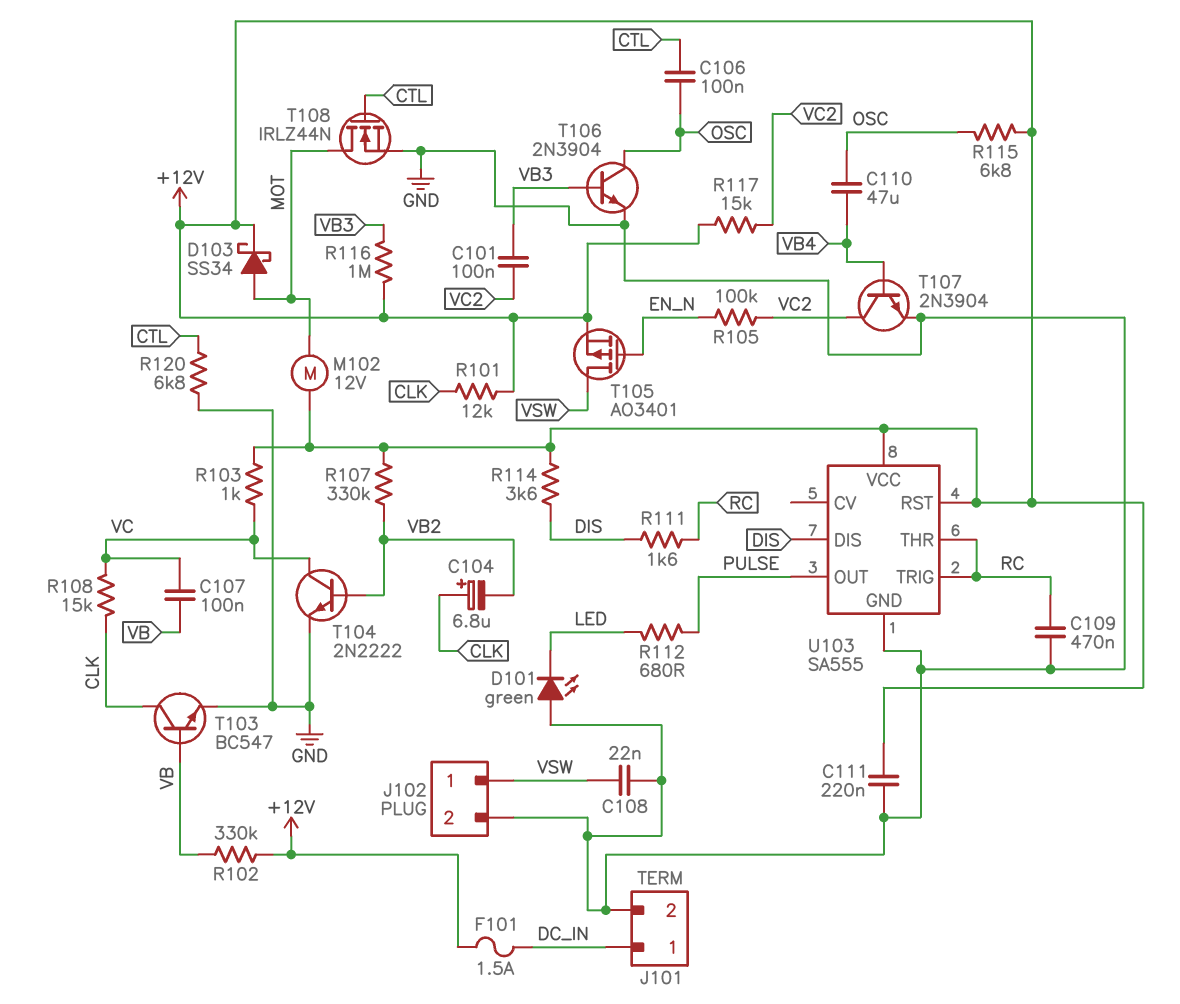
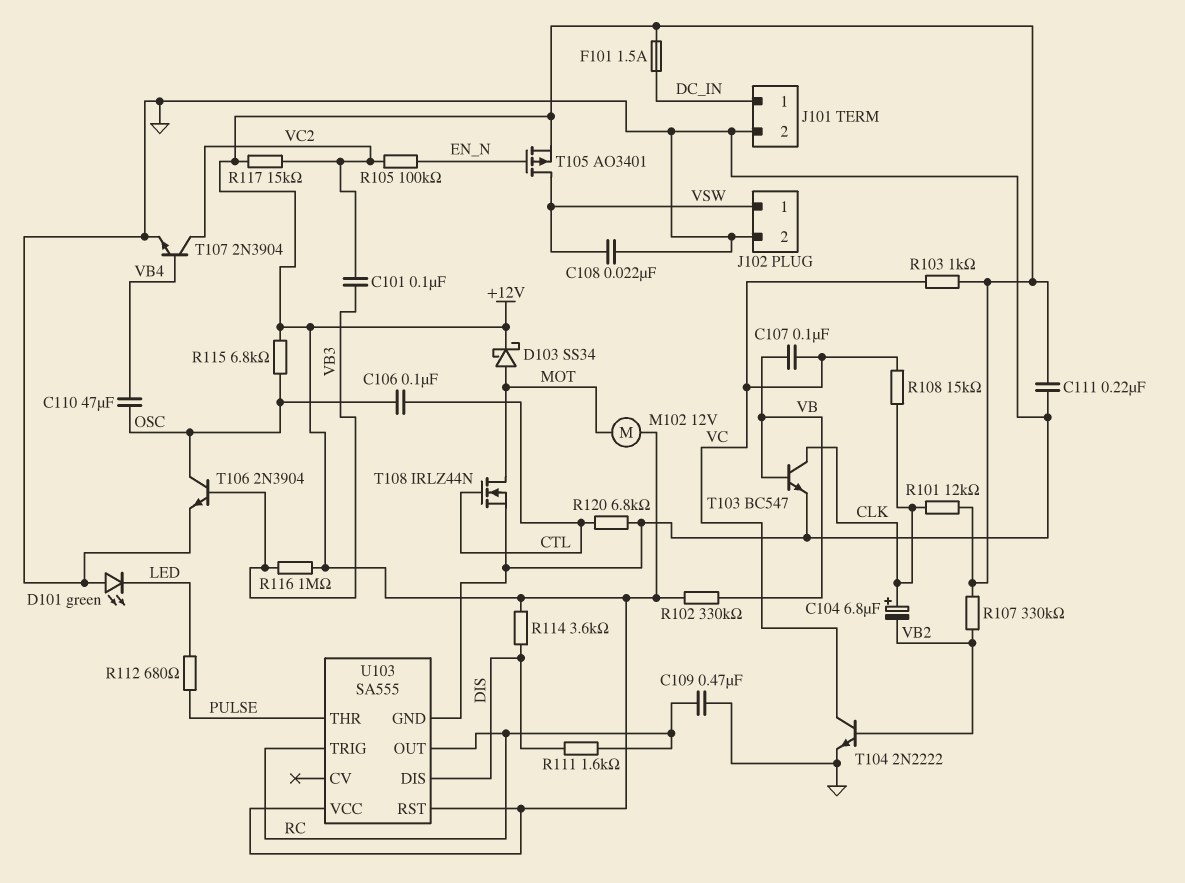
U103 pin OUT: PULSE -> RC
U103 pin THR: RC -> PULSE

